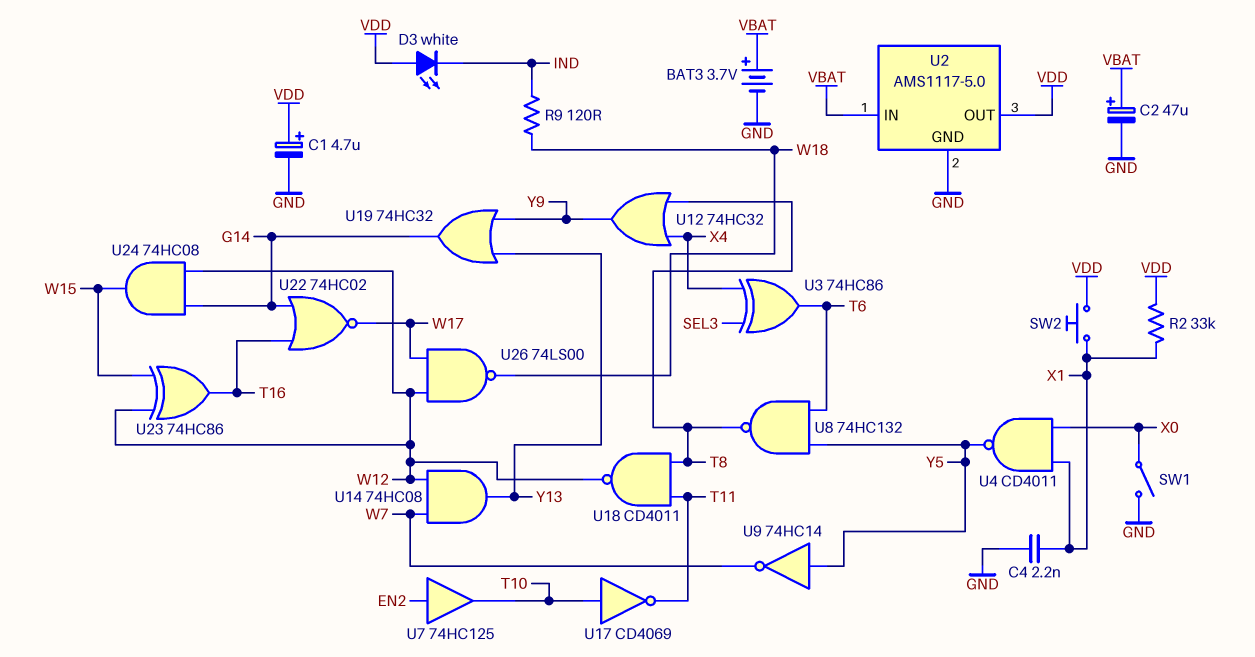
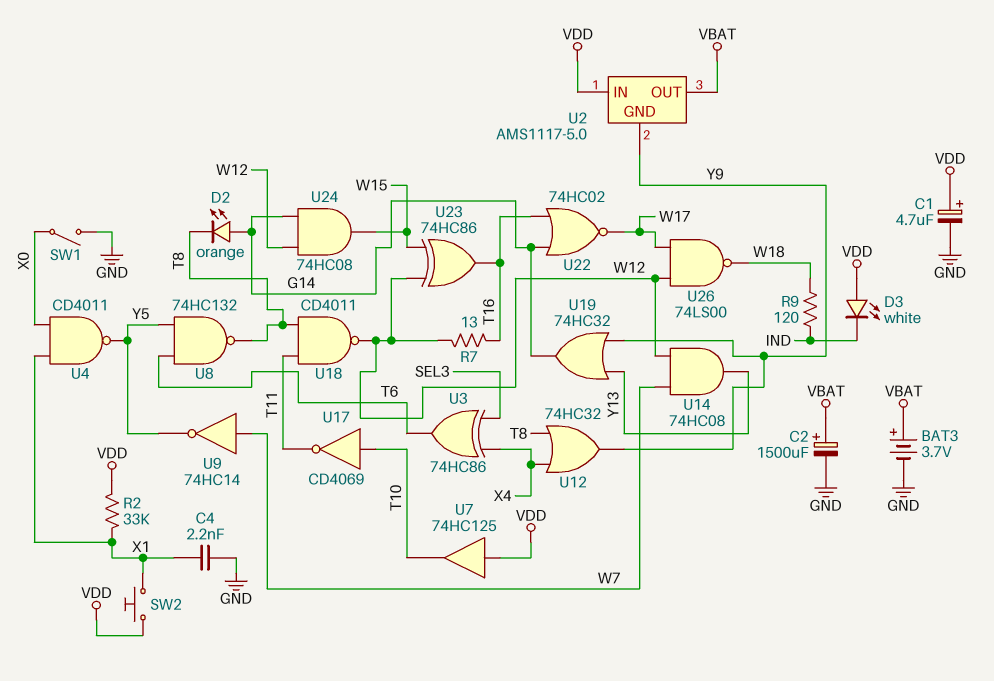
C2: 47uF (plus VBAT, minus GND) -> 1500uF (plus VBAT, minus GND)
D2: none -> LED orange (A G14, K T8)
R7: none -> 13 (T16, W12)
U2 pin GND: GND -> Y9
U2 pin IN: VBAT -> VDD
U2 pin OUT: VDD -> VBAT
U7: buffer 74HC125 (in EN2, out T10) -> buffer 74HC125 (in VDD, out T10)
U9: NOT 74HC14 (in Y5, out W7) -> NOT 74HC14 (in W7, out Y5)

